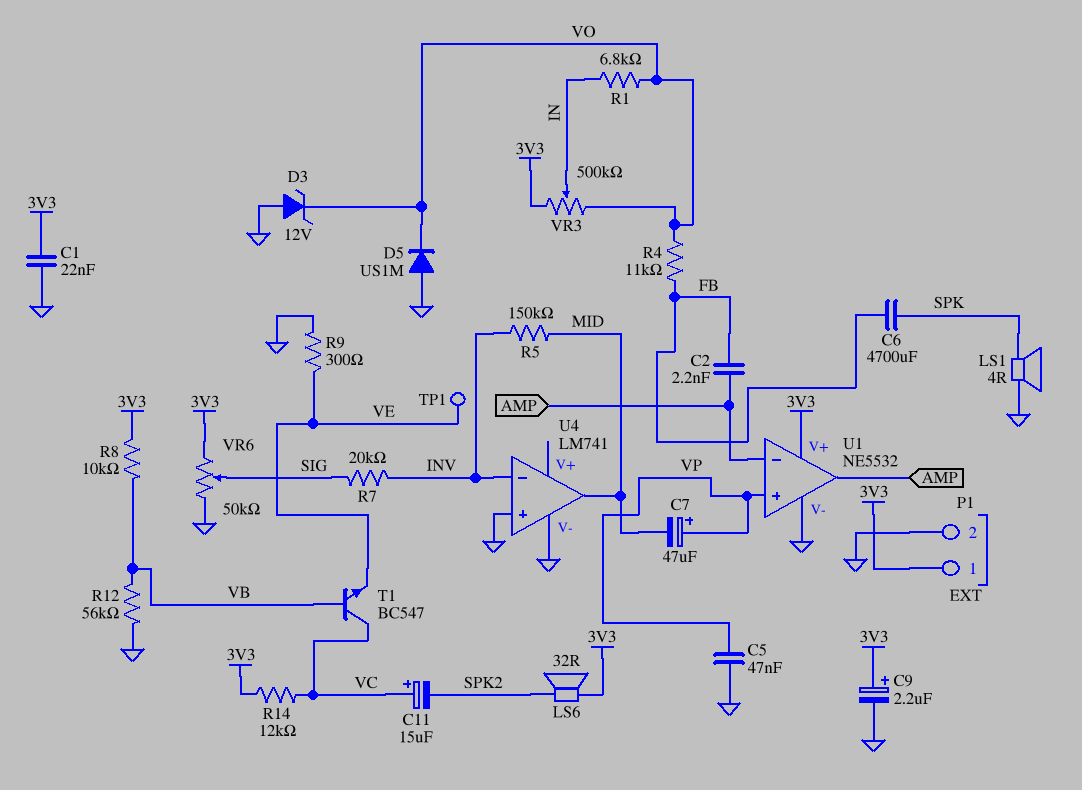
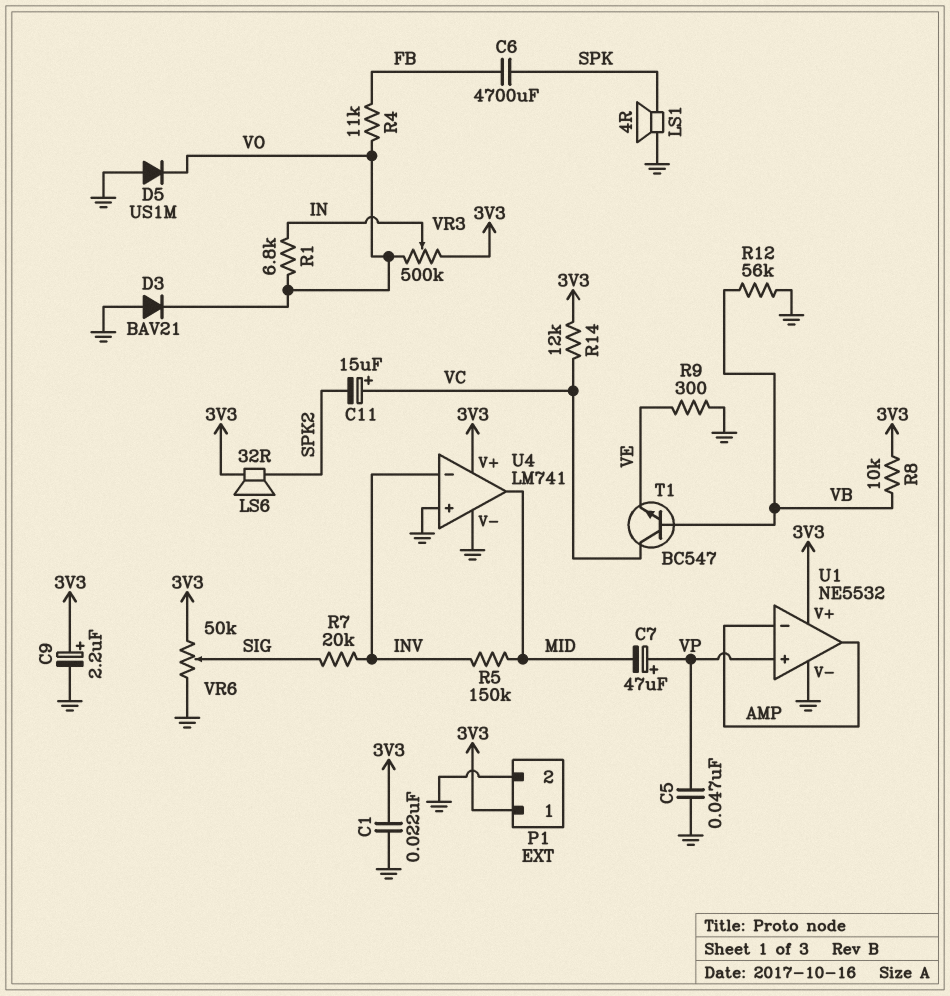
C2: 2.2nF (AMP, FB) -> none
D3: zener 12V (A GND, K VO) -> diode BAV21 (A GND, K VO)
TP1: test point (VE) -> none
U4 pin V+: none -> 3V3

